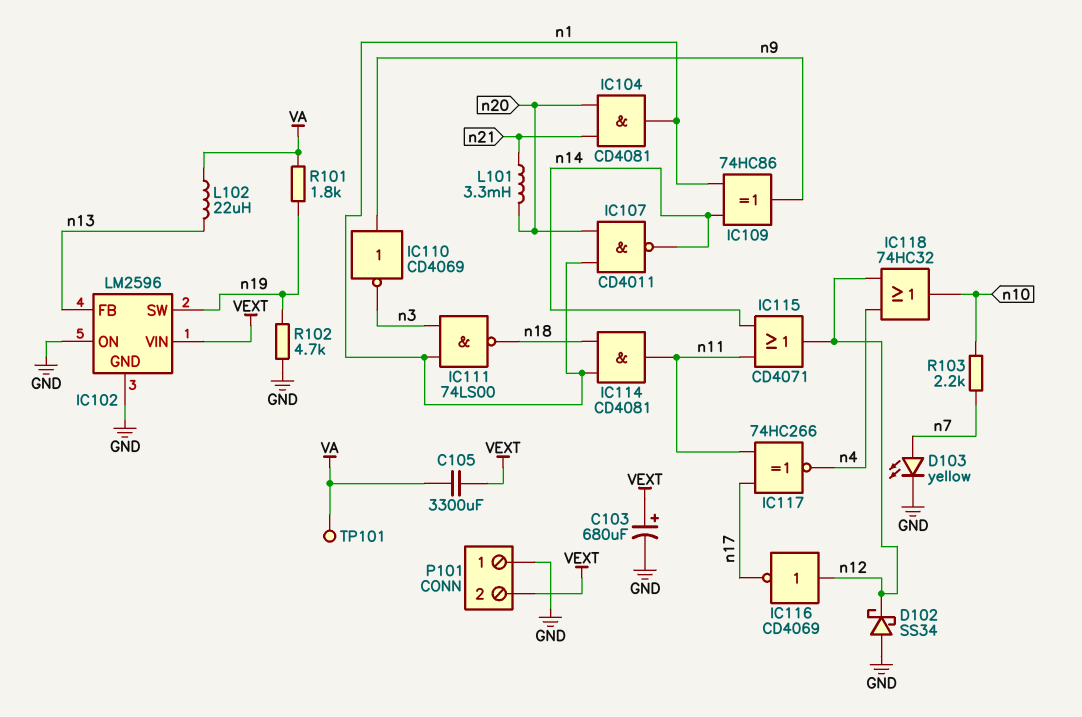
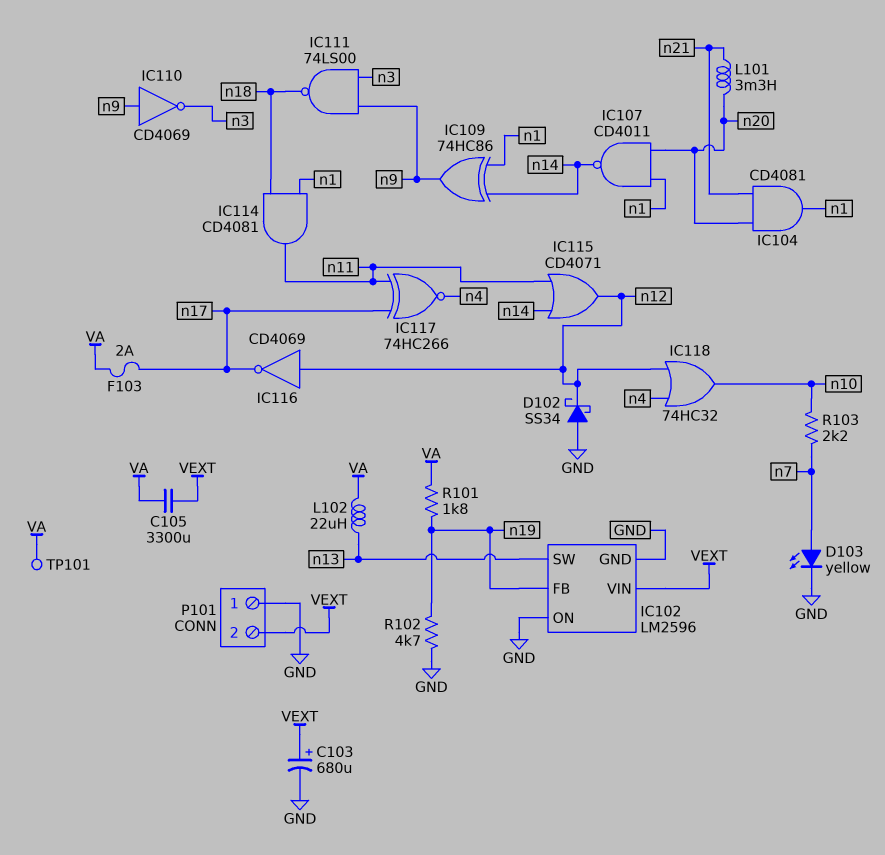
F103: none -> 2A (VA, n17)
IC102 pin FB: n13 -> n19
IC102 pin SW: n19 -> n13
IC111: NAND 74LS00 (in n1, in n3, out n18) -> NAND 74LS00 (in n3, in n9, out n18)

